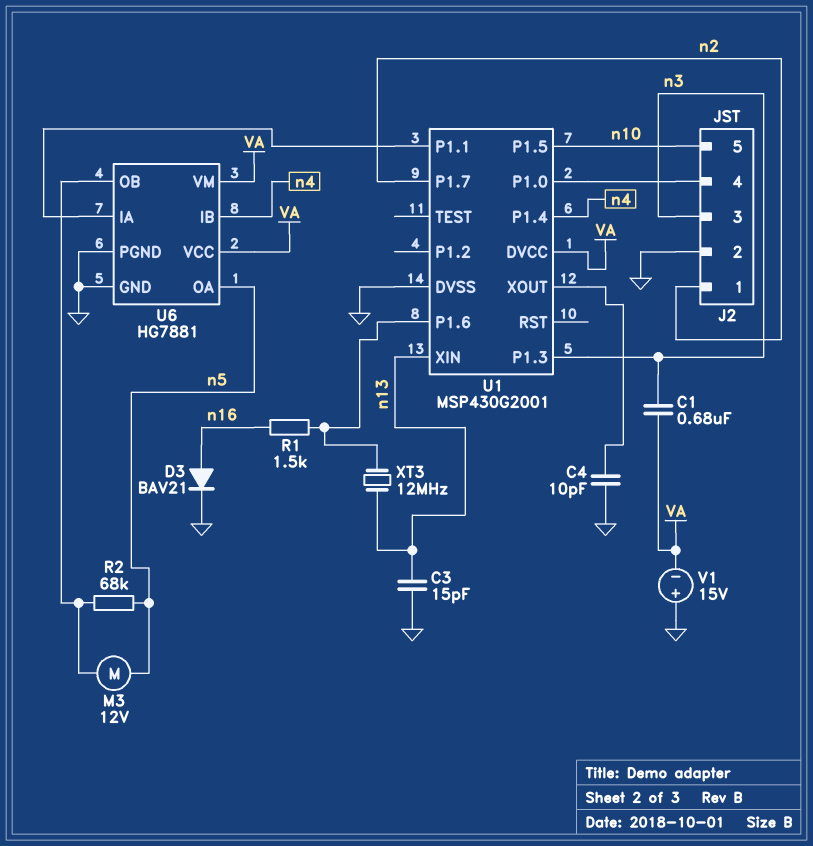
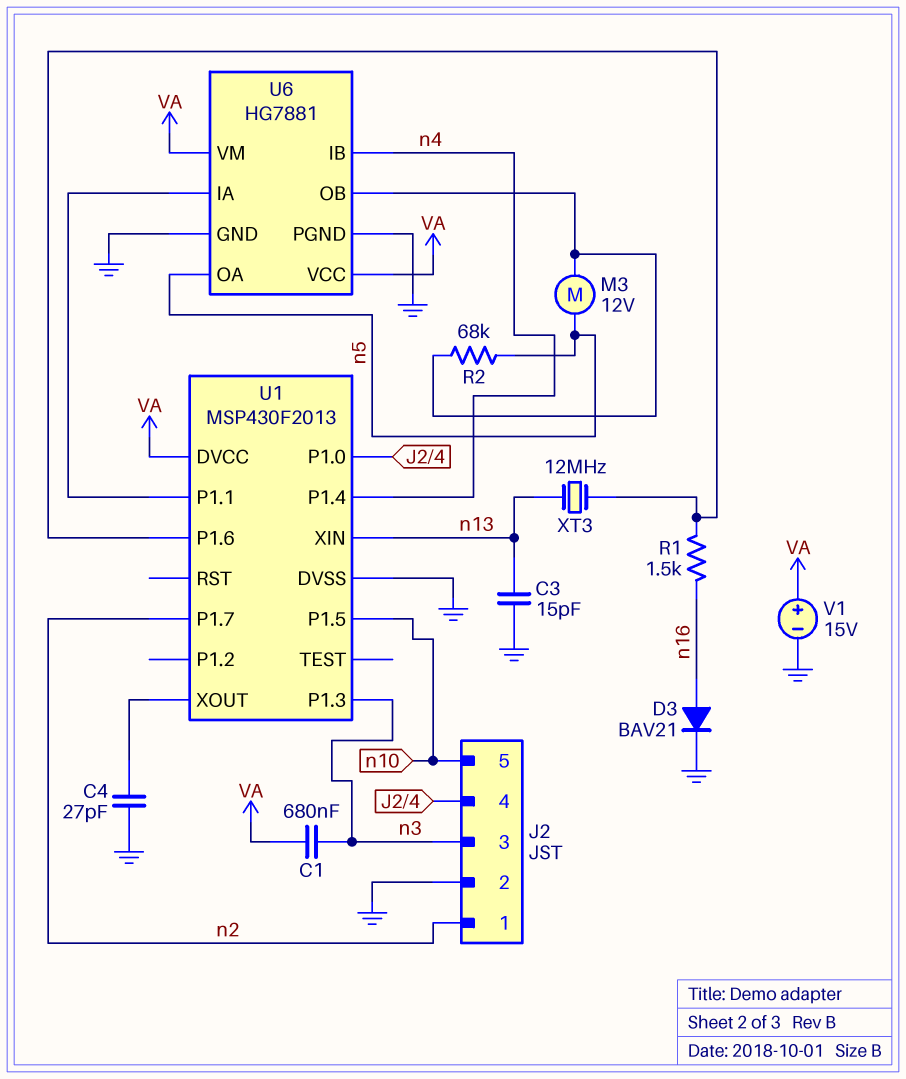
C4: 10pF (GND, U1/XOUT) -> 27pF (GND, U1/XOUT)
U1: MSP430G2001 -> MSP430F2013
V1: 15V (plus GND, minus VA) -> 15V (plus VA, minus GND)

